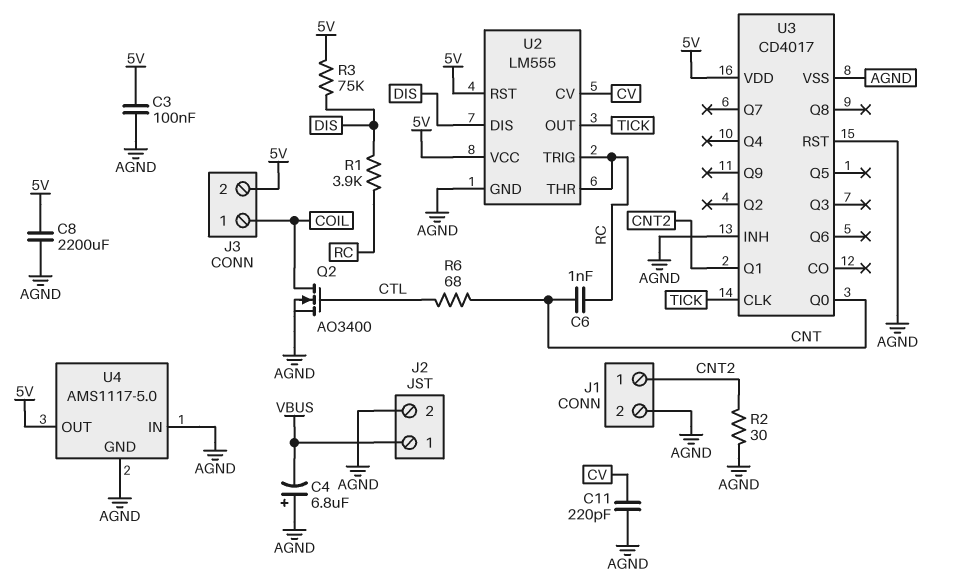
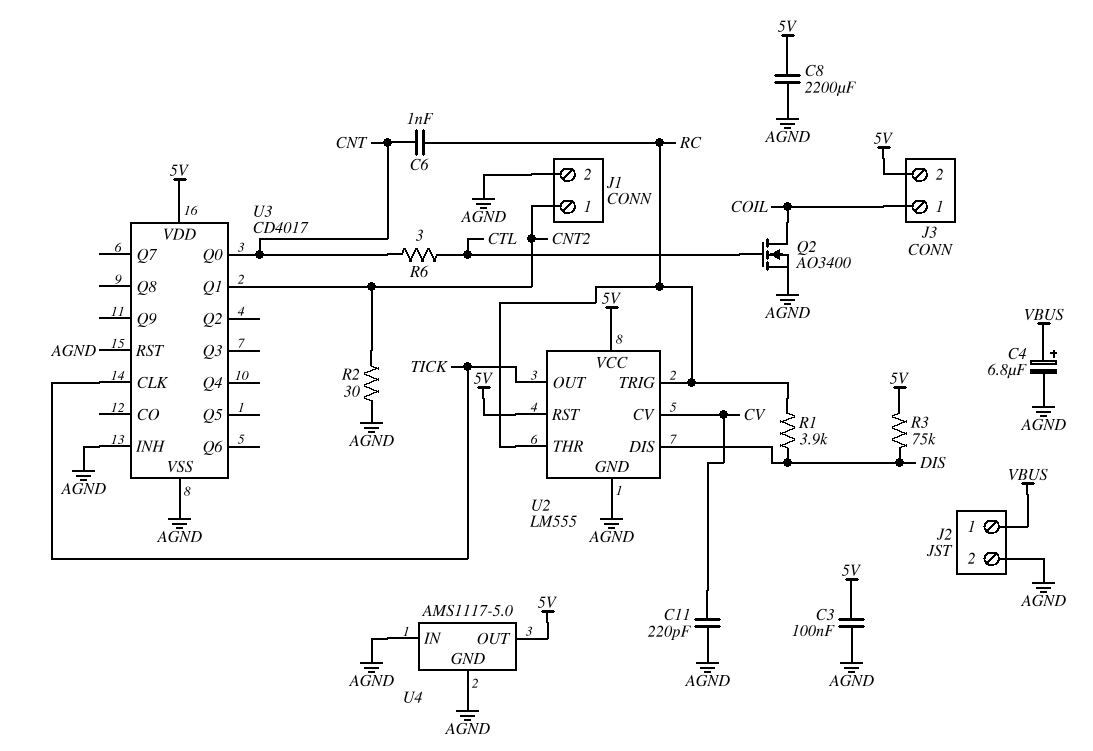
C4: 6.8uF (plus AGND, minus VBUS) -> 6.8uF (plus VBUS, minus AGND)
R6: 68 (CNT, CTL) -> 3 (CNT, CTL)

